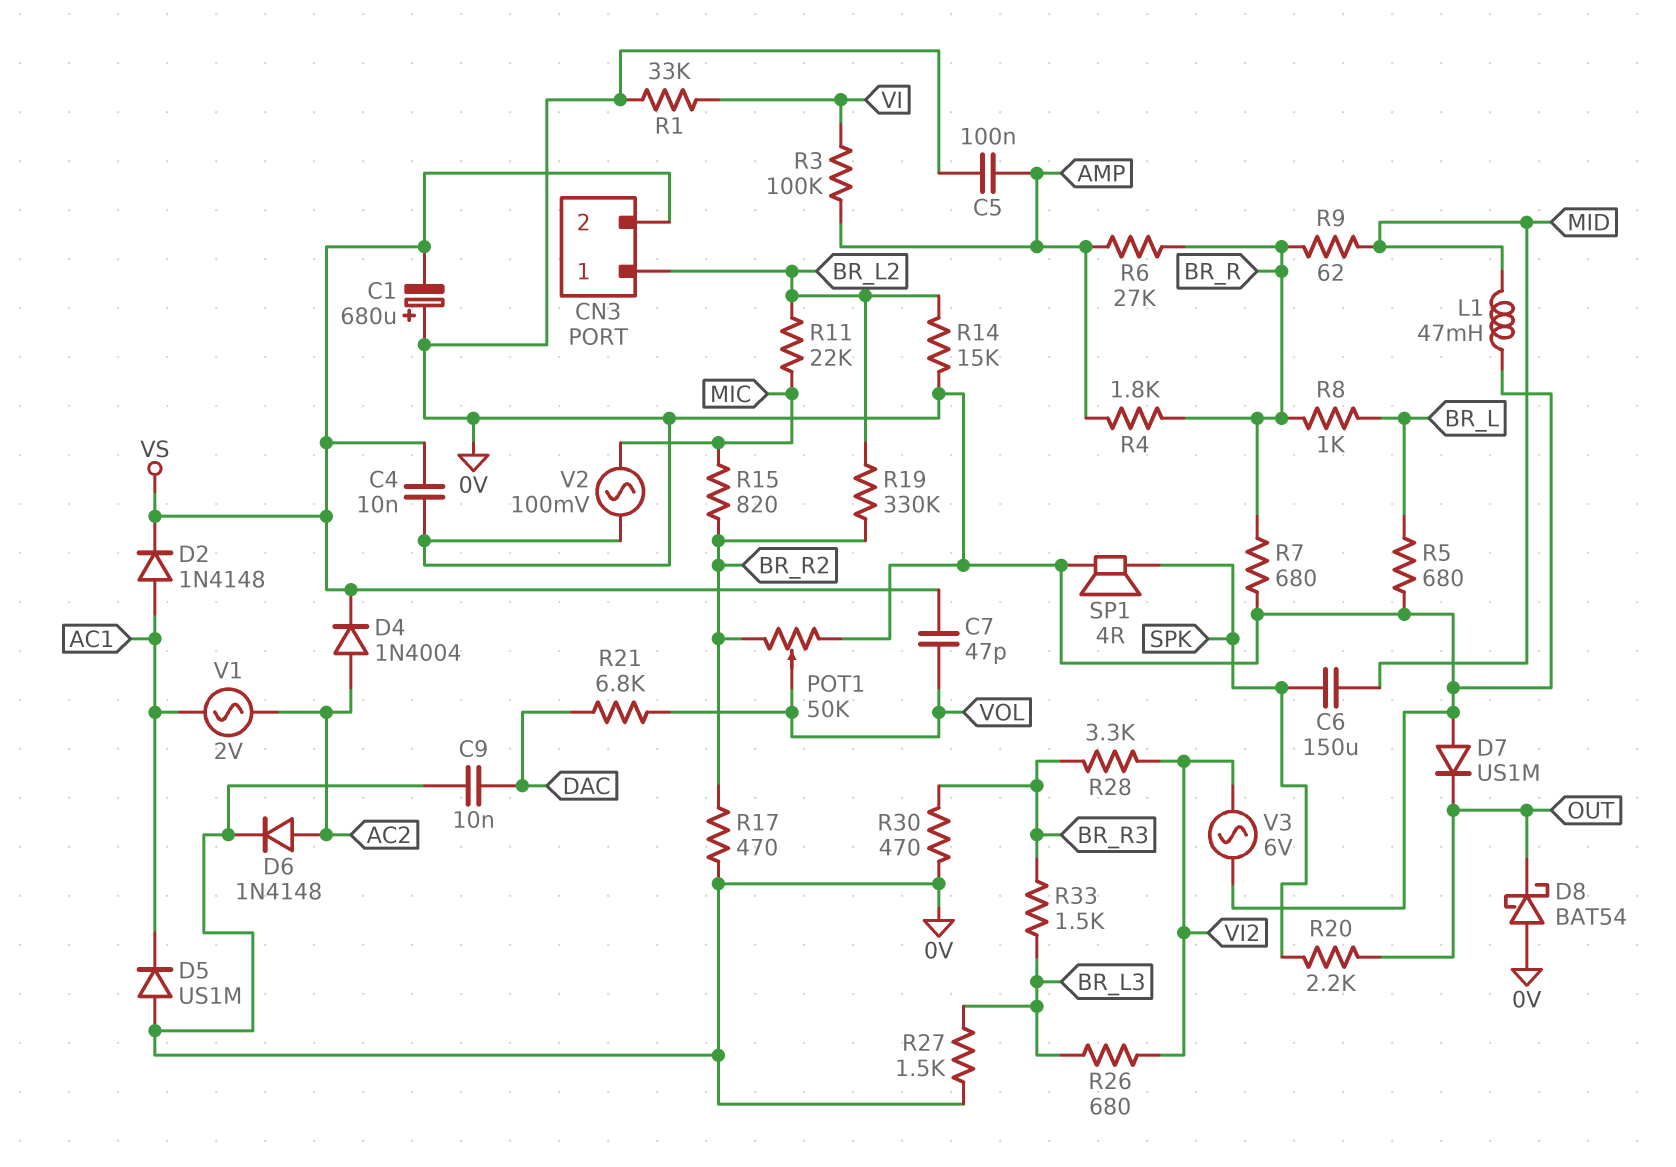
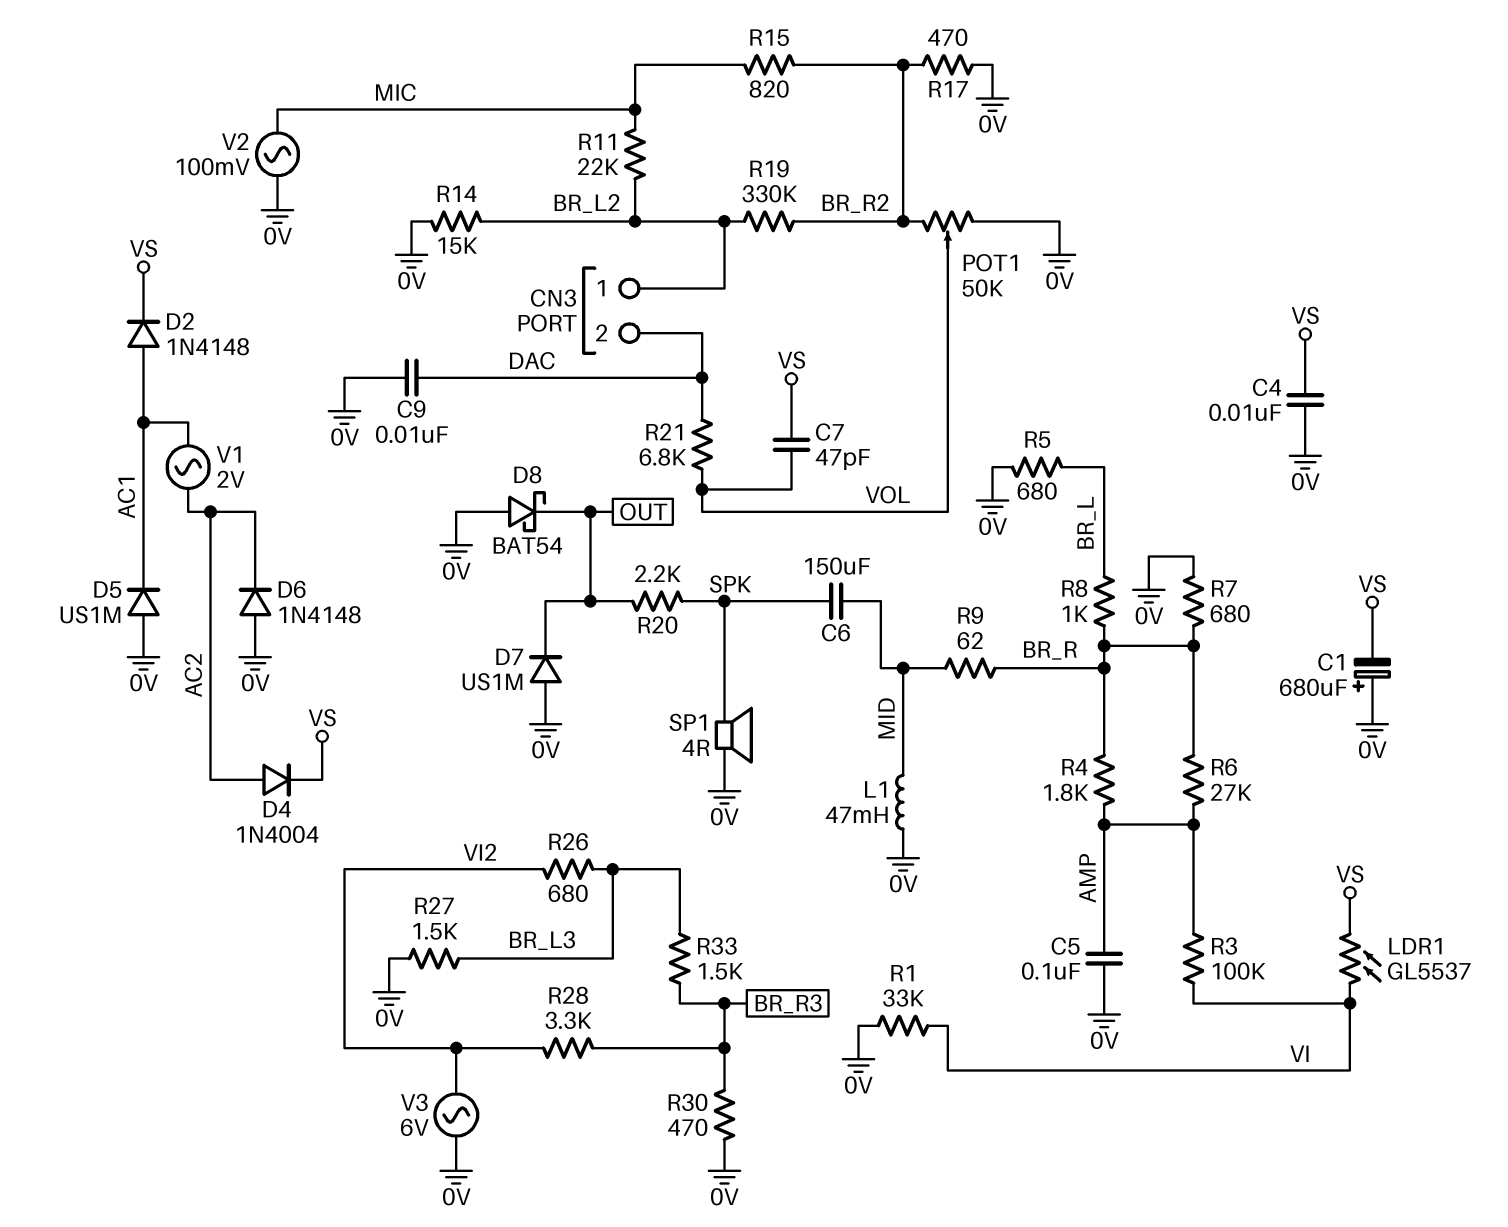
CN3 pin 2: VS -> DAC
D6: diode 1N4148 (A AC2, K 0V) -> diode 1N4148 (A 0V, K AC2)
LDR1: none -> GL5537 (VI, VS)

